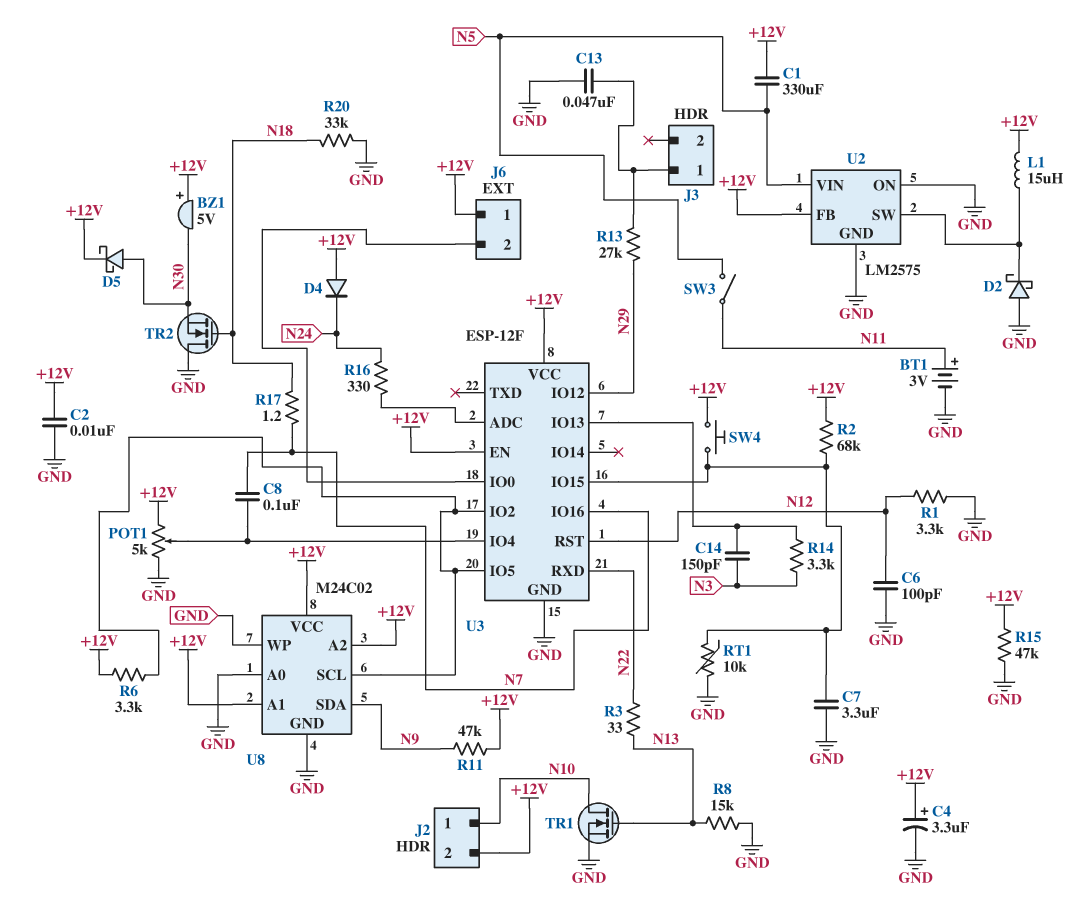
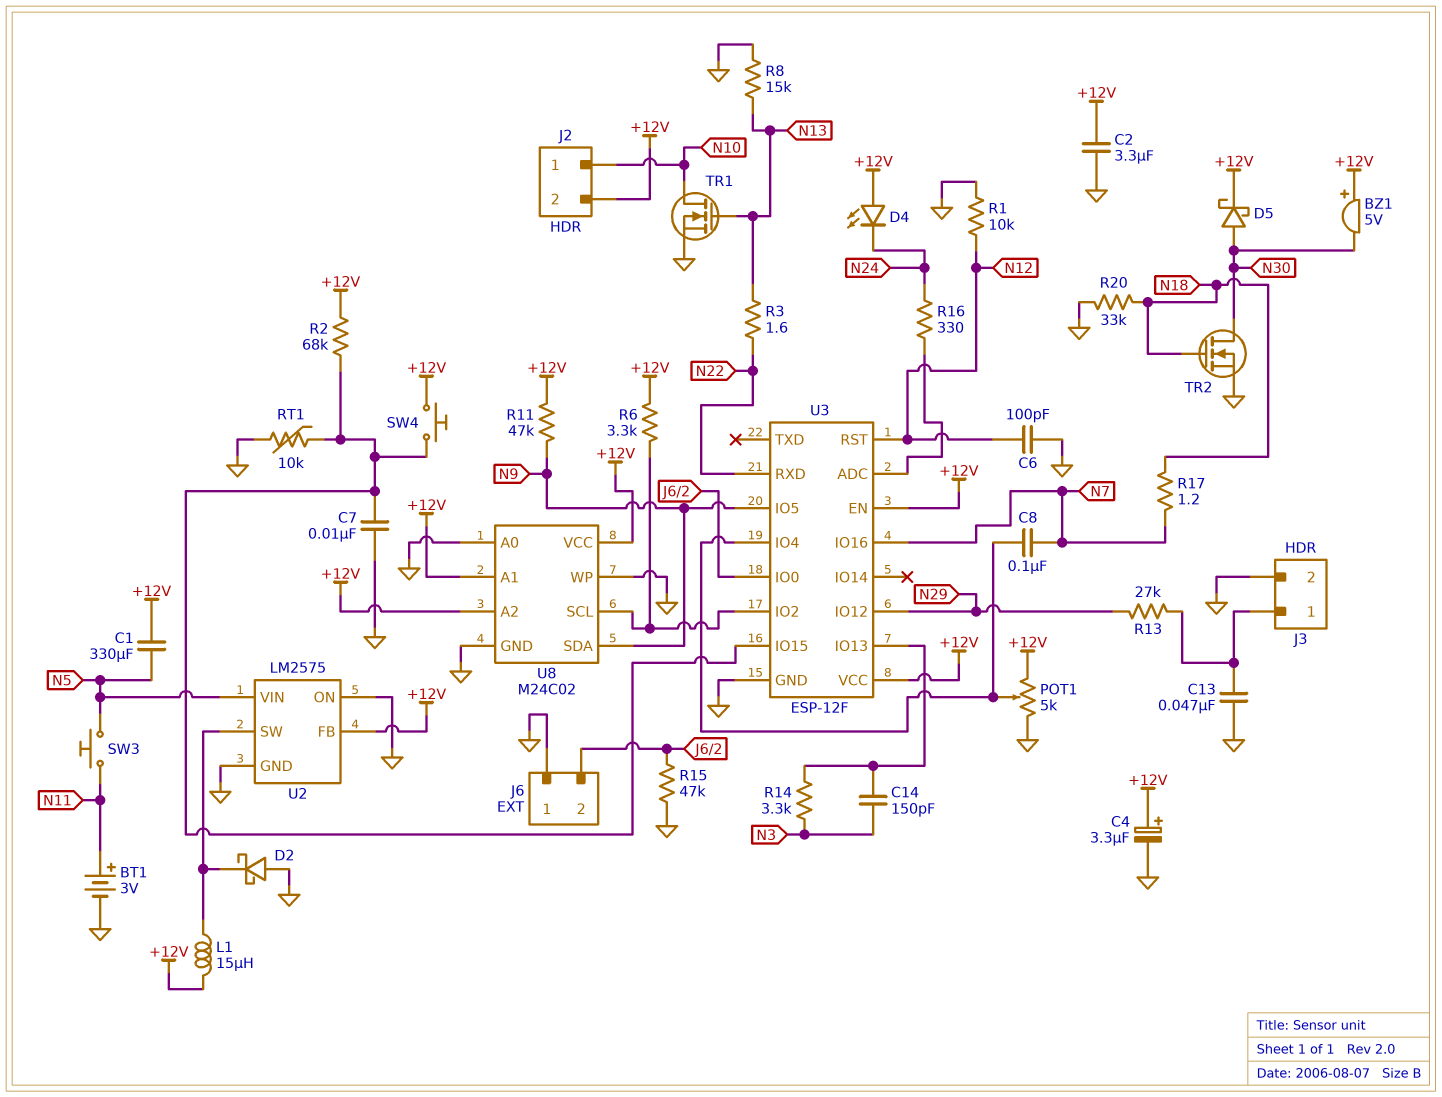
C2: 10nF (+12V, GND) -> 3.3uF (+12V, GND)
C7: 3.3uF (GND, U3/IO15) -> 10nF (GND, U3/IO15)
D4: diode (A +12V, K N24) -> LED (A +12V, K N24)
J3 pin 2: none -> GND
J6 pin 1: +12V -> GND
R1: 3.3k (GND, N12) -> 10k (GND, N12)
R3: 33 (N13, N22) -> 1.6 (N13, N22)
R15: 47k (+12V, GND) -> 47k (GND, J6/2)
SW3: switch (N5, N11) -> button (N5, N11)
TR2: NMOS (G N18, D GND, S N30) -> NMOS (G N18, D N30, S GND)
U3 pin IO5: U3/IO2 -> N9

